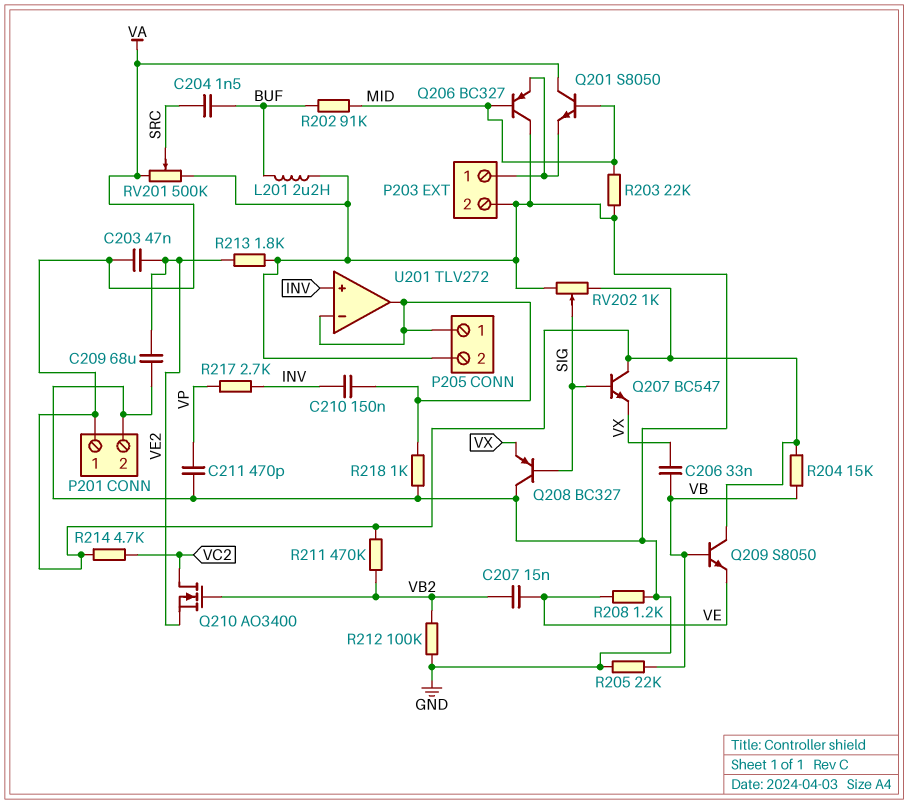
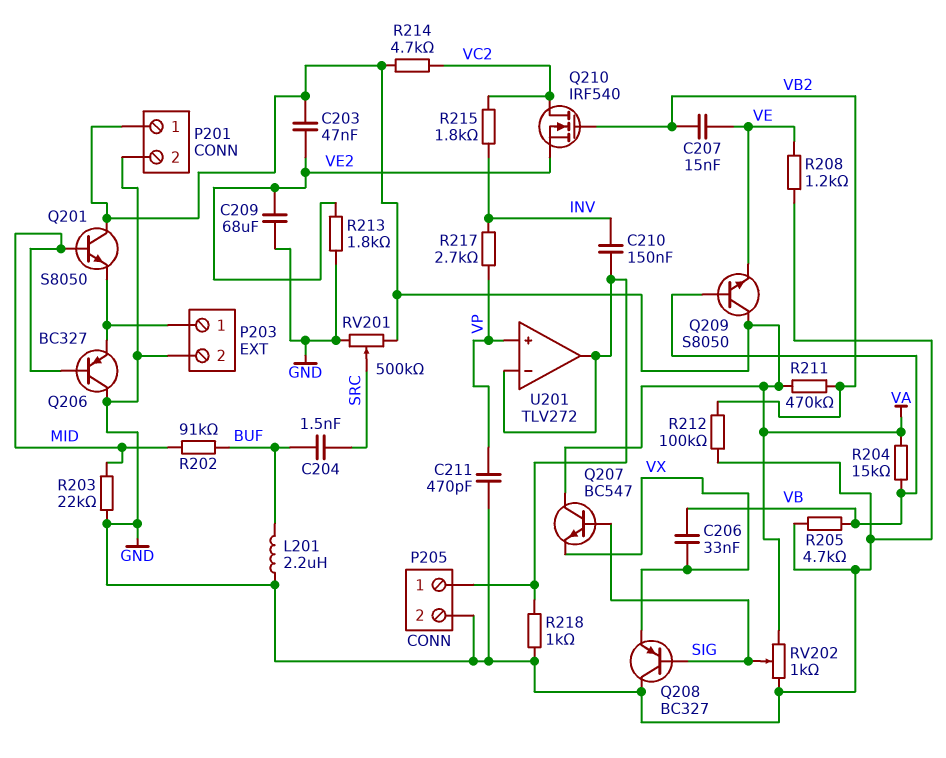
Q210: NMOS AO3400 (G VB2, D VC2, S VE2) -> NMOS IRF540 (G VB2, D VC2, S VE2)
R205: 22k (GND, VB) -> 4.7k (GND, VB)
R215: none -> 1.8k (INV, VC2)
U201 pin in+: INV -> VP

